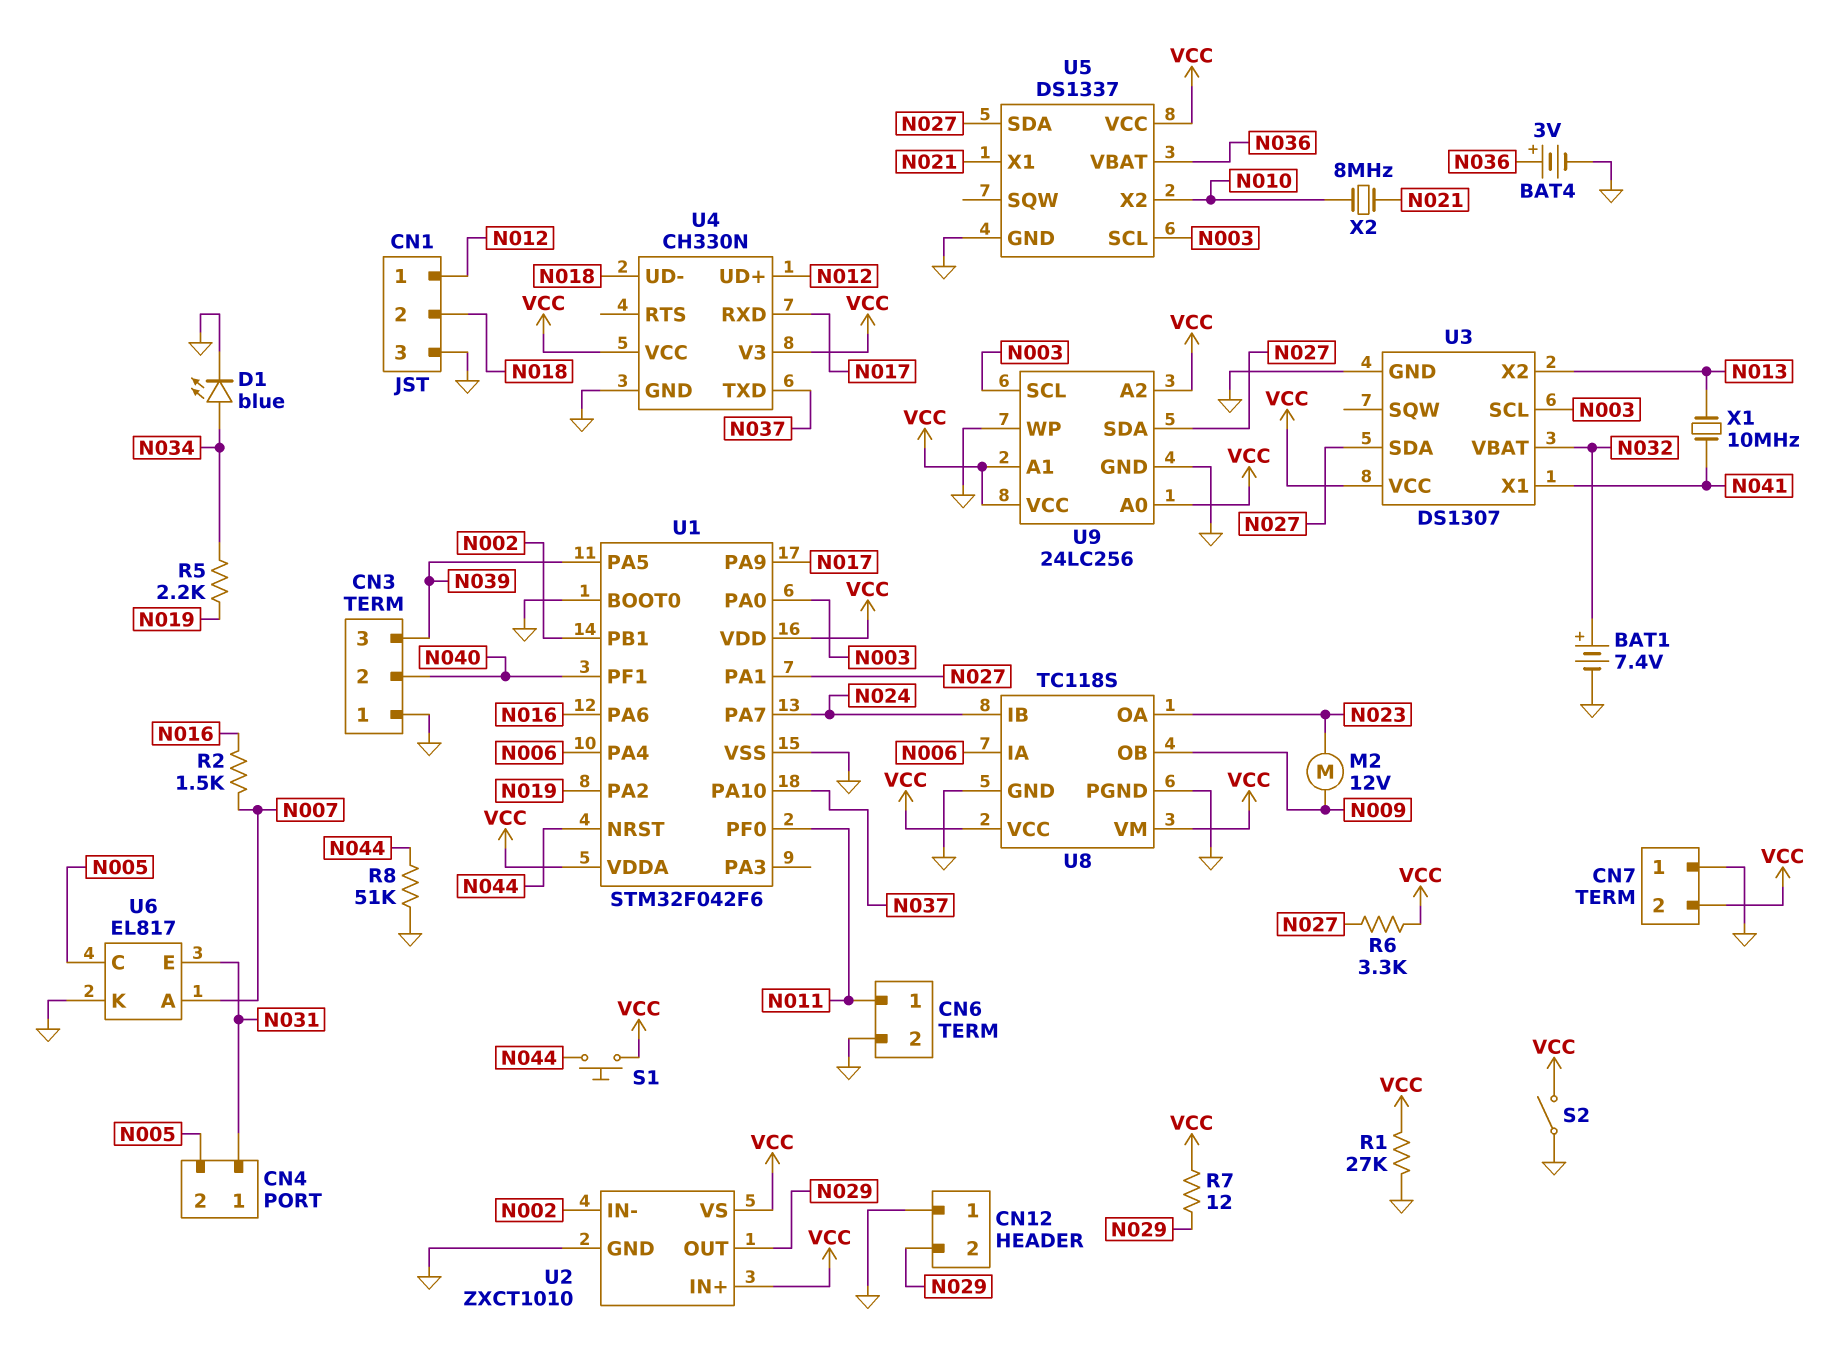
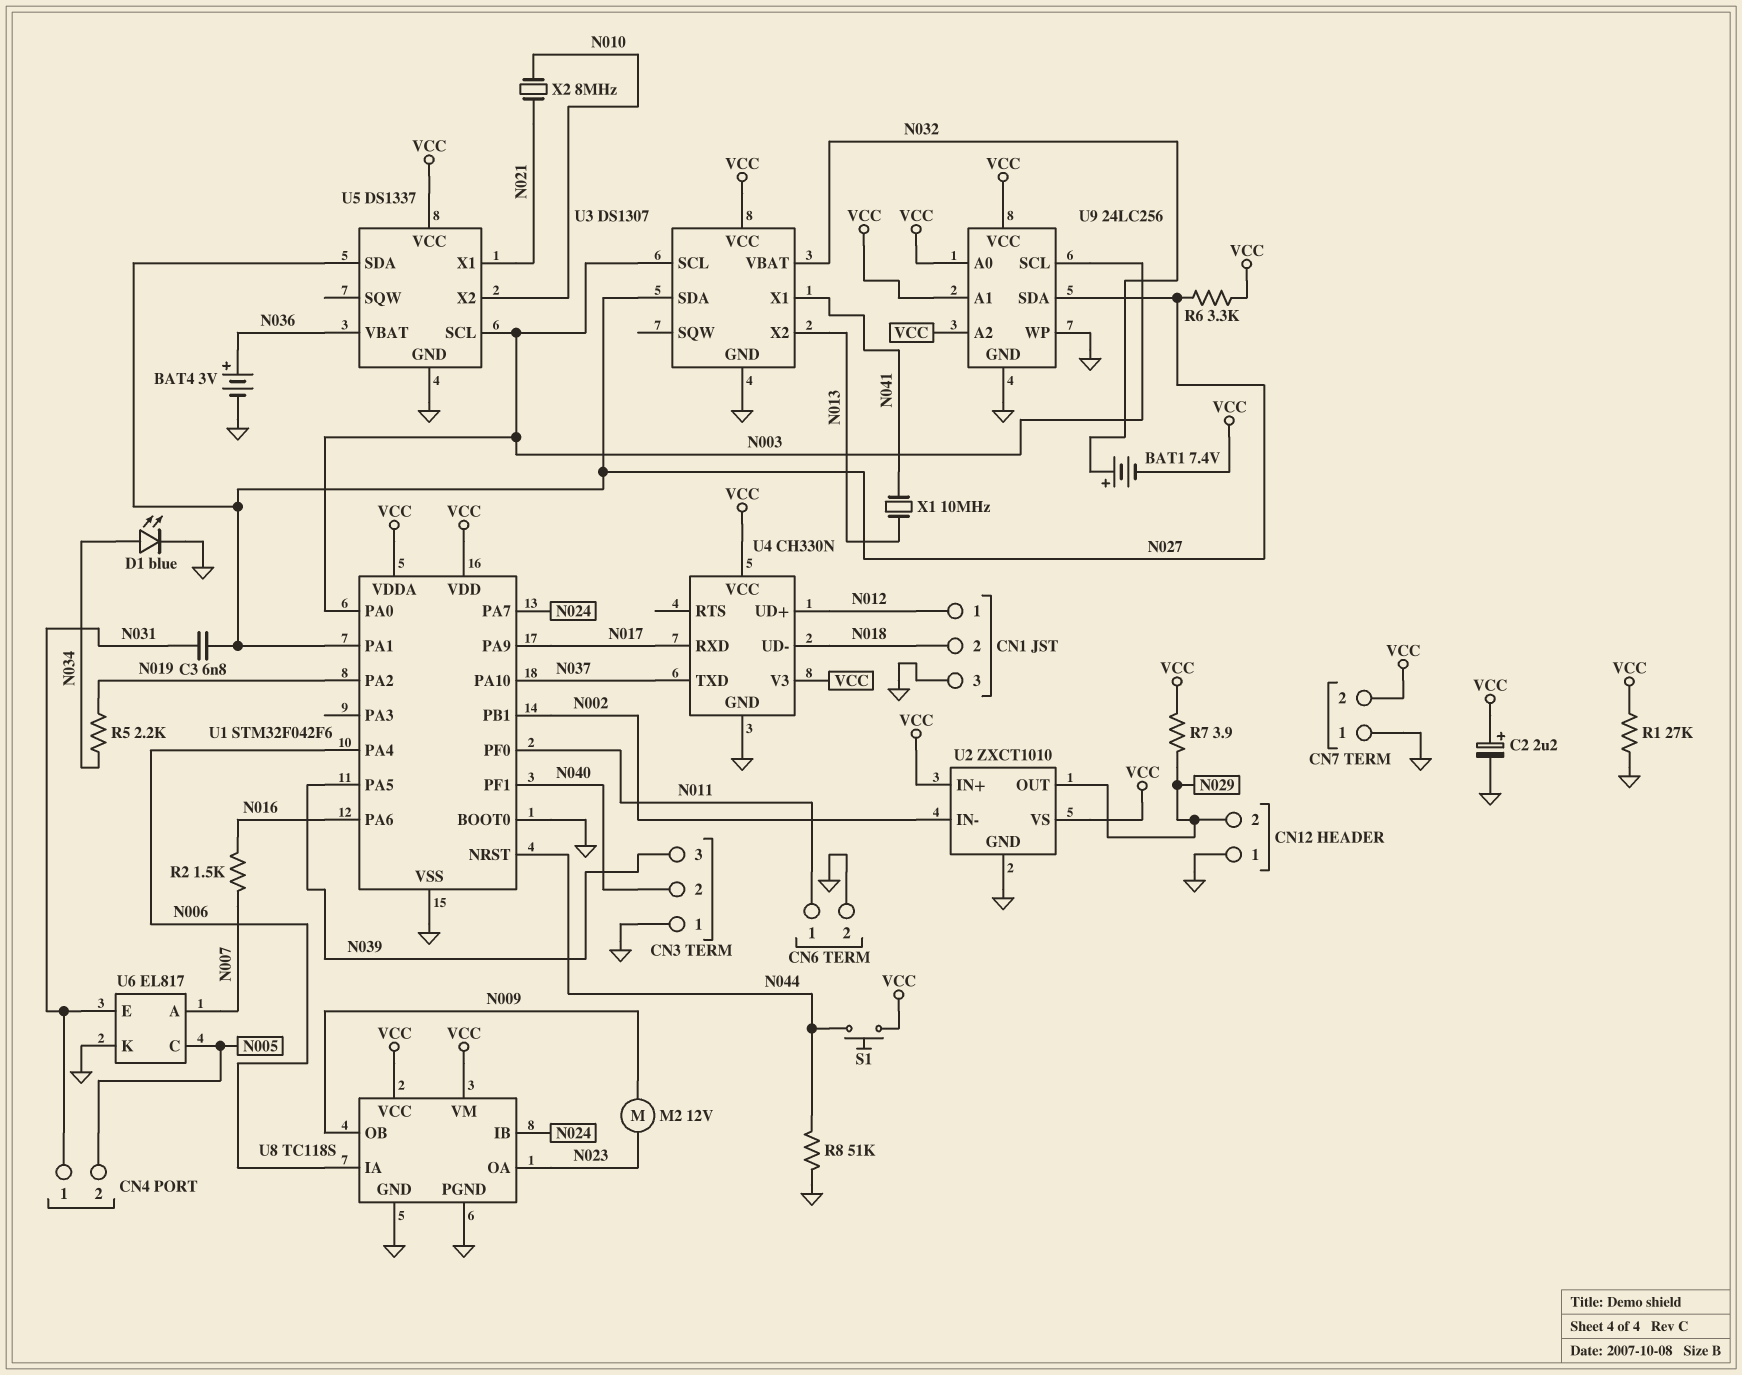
BAT1: 7.4V (plus N032, minus GND) -> 7.4V (plus N032, minus VCC)
C2: none -> 2.2uF (plus VCC, minus GND)
C3: none -> 6.8nF (N027, N031)
R7: 12 (N029, VCC) -> 3.9 (N029, VCC)
S2: switch (GND, VCC) -> none

